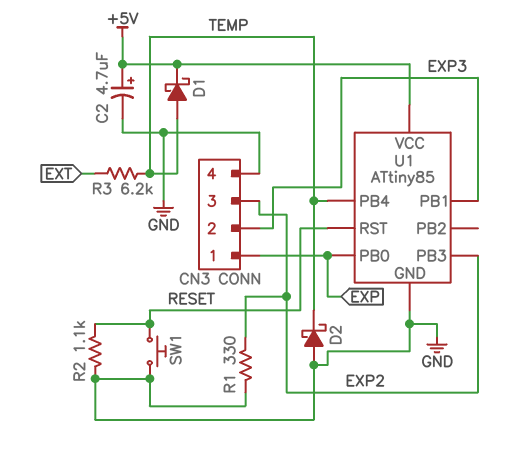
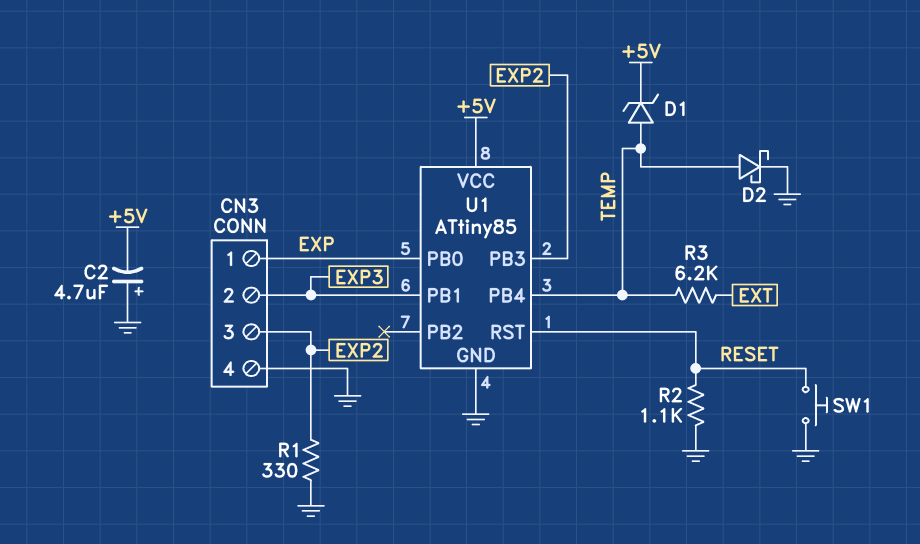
C2: 4.7uF (plus +5V, minus GND) -> 4.7uF (plus GND, minus +5V)
D1: schottky (A TEMP, K +5V) -> zener (A TEMP, K +5V)
D2: schottky (A GND, K TEMP) -> schottky (A TEMP, K GND)

